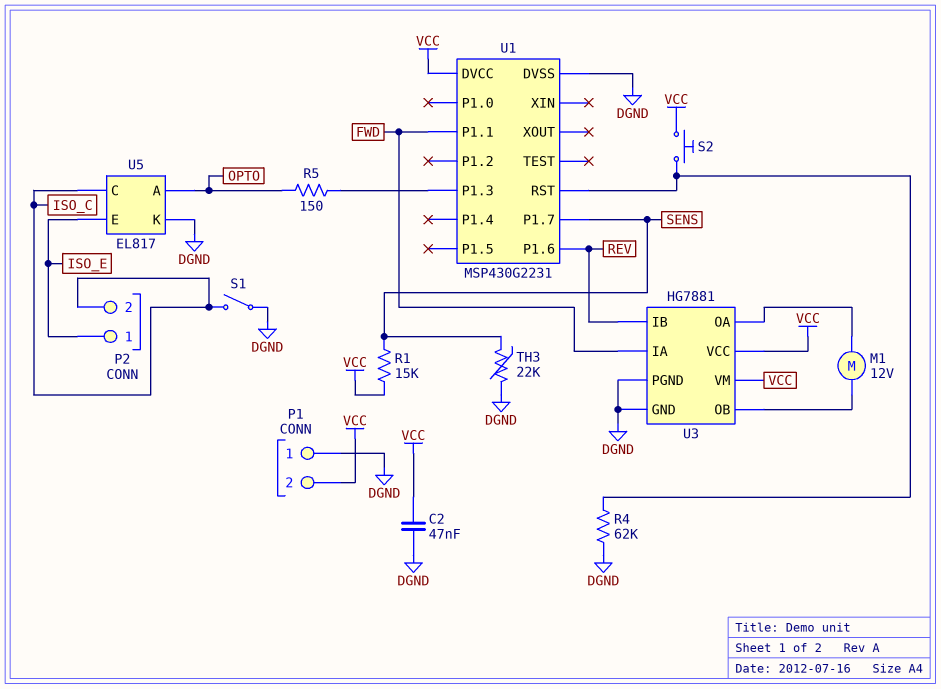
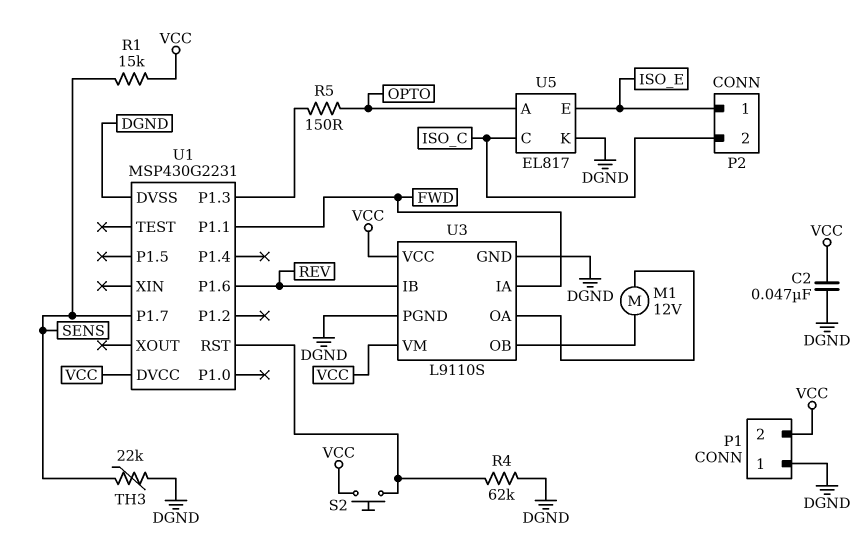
S1: switch (DGND, ISO_C) -> none
U3: HG7881 -> L9110S

